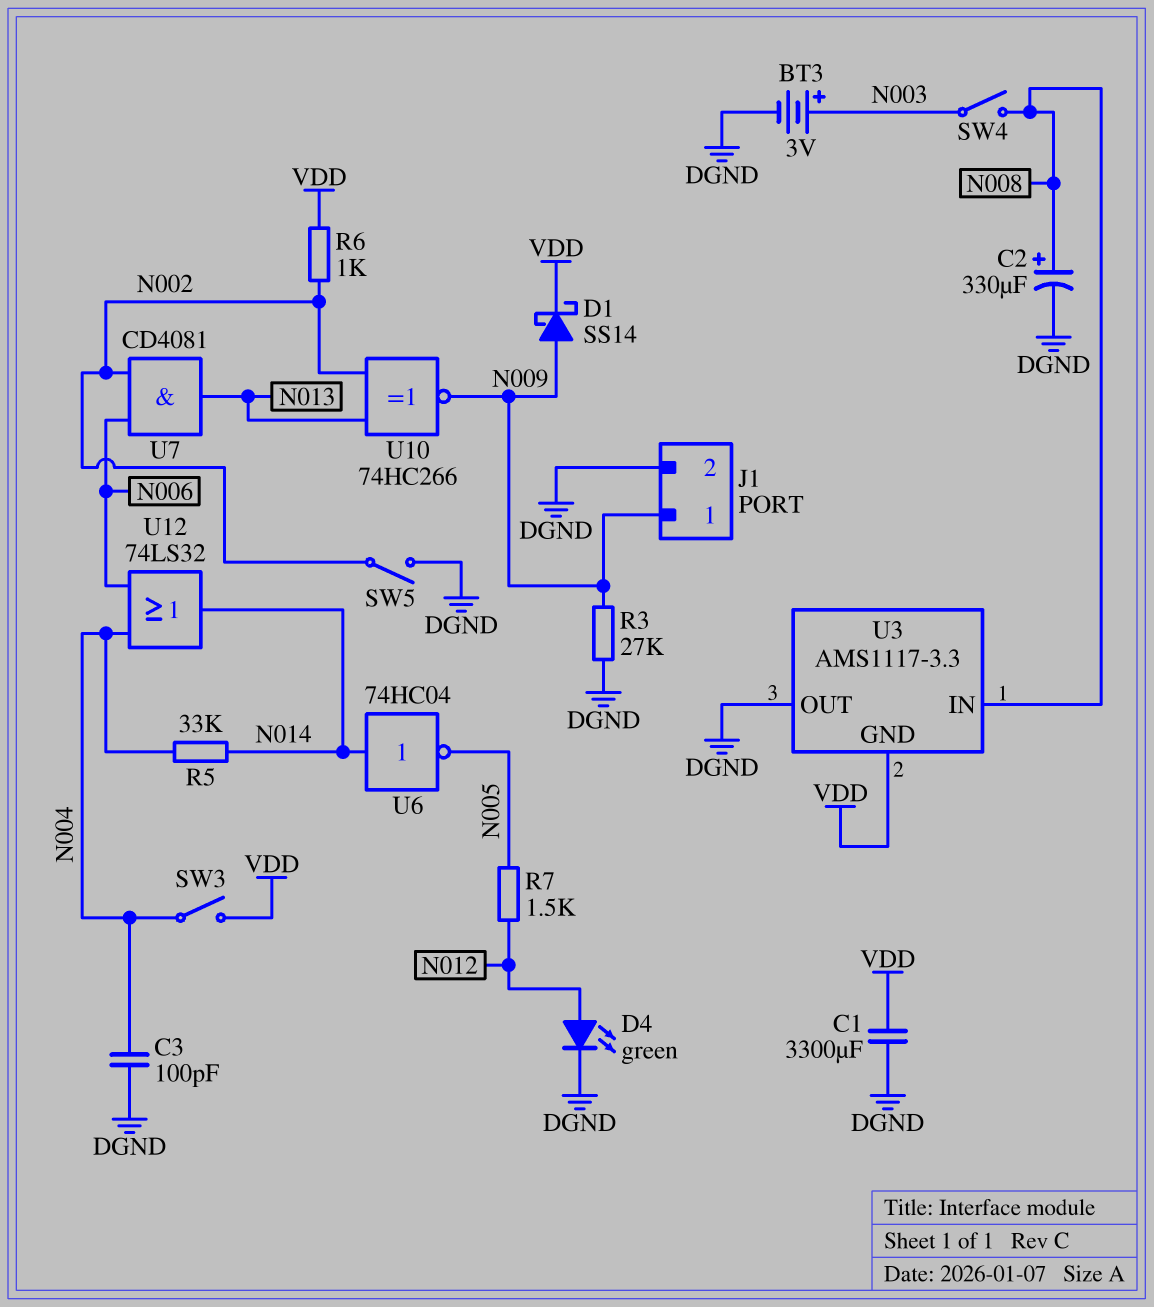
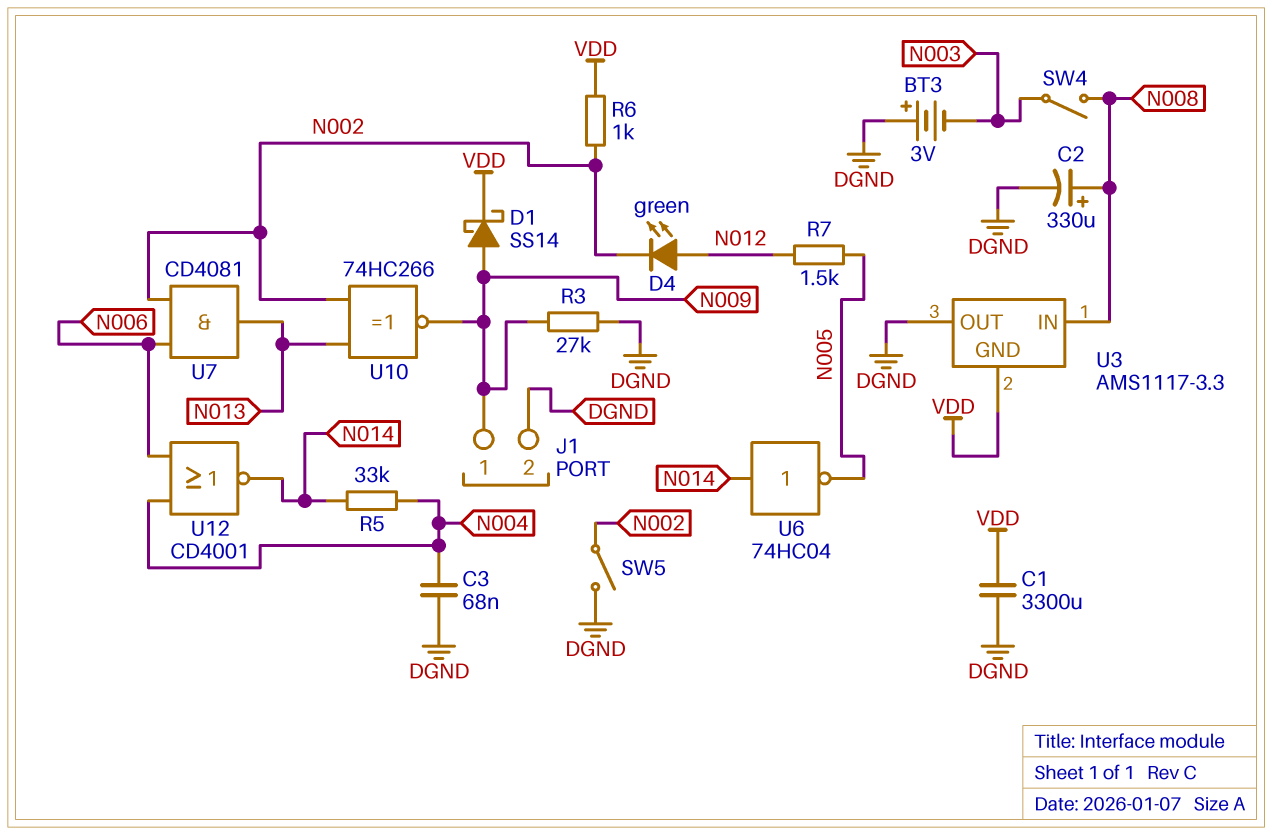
BT3: 3V (plus N003, minus DGND) -> 3V (plus DGND, minus N003)
C3: 100pF (DGND, N004) -> 68nF (DGND, N004)
D4: LED green (A N012, K DGND) -> LED green (A N012, K N002)
SW3: switch (N004, VDD) -> none
U12: OR 74LS32 (in N004, in N006, out N014) -> NOR CD4001 (in N004, in N006, out N014)

